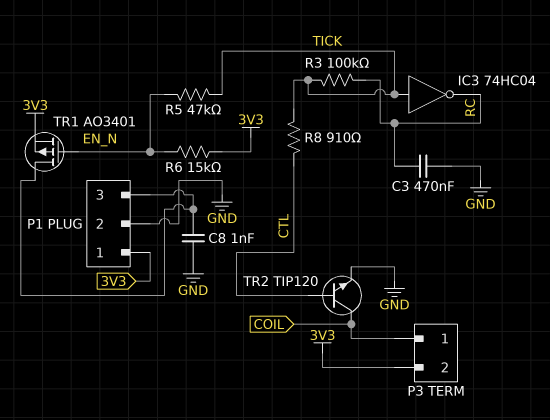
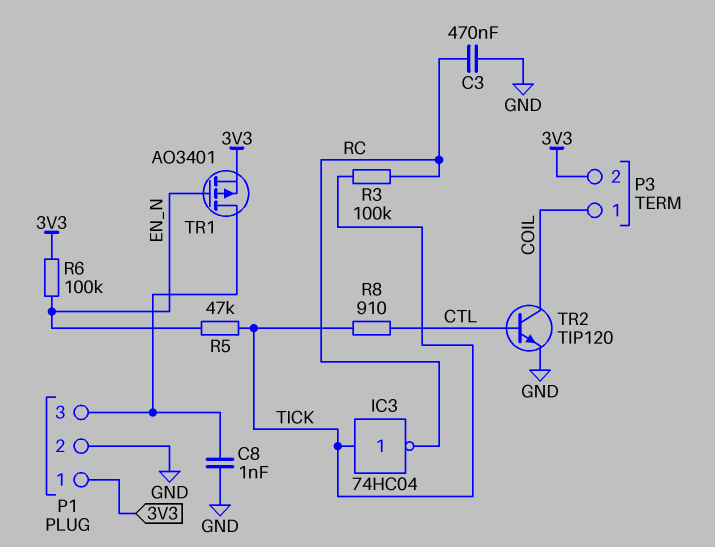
R6: 15k (3V3, EN_N) -> 100k (3V3, EN_N)

